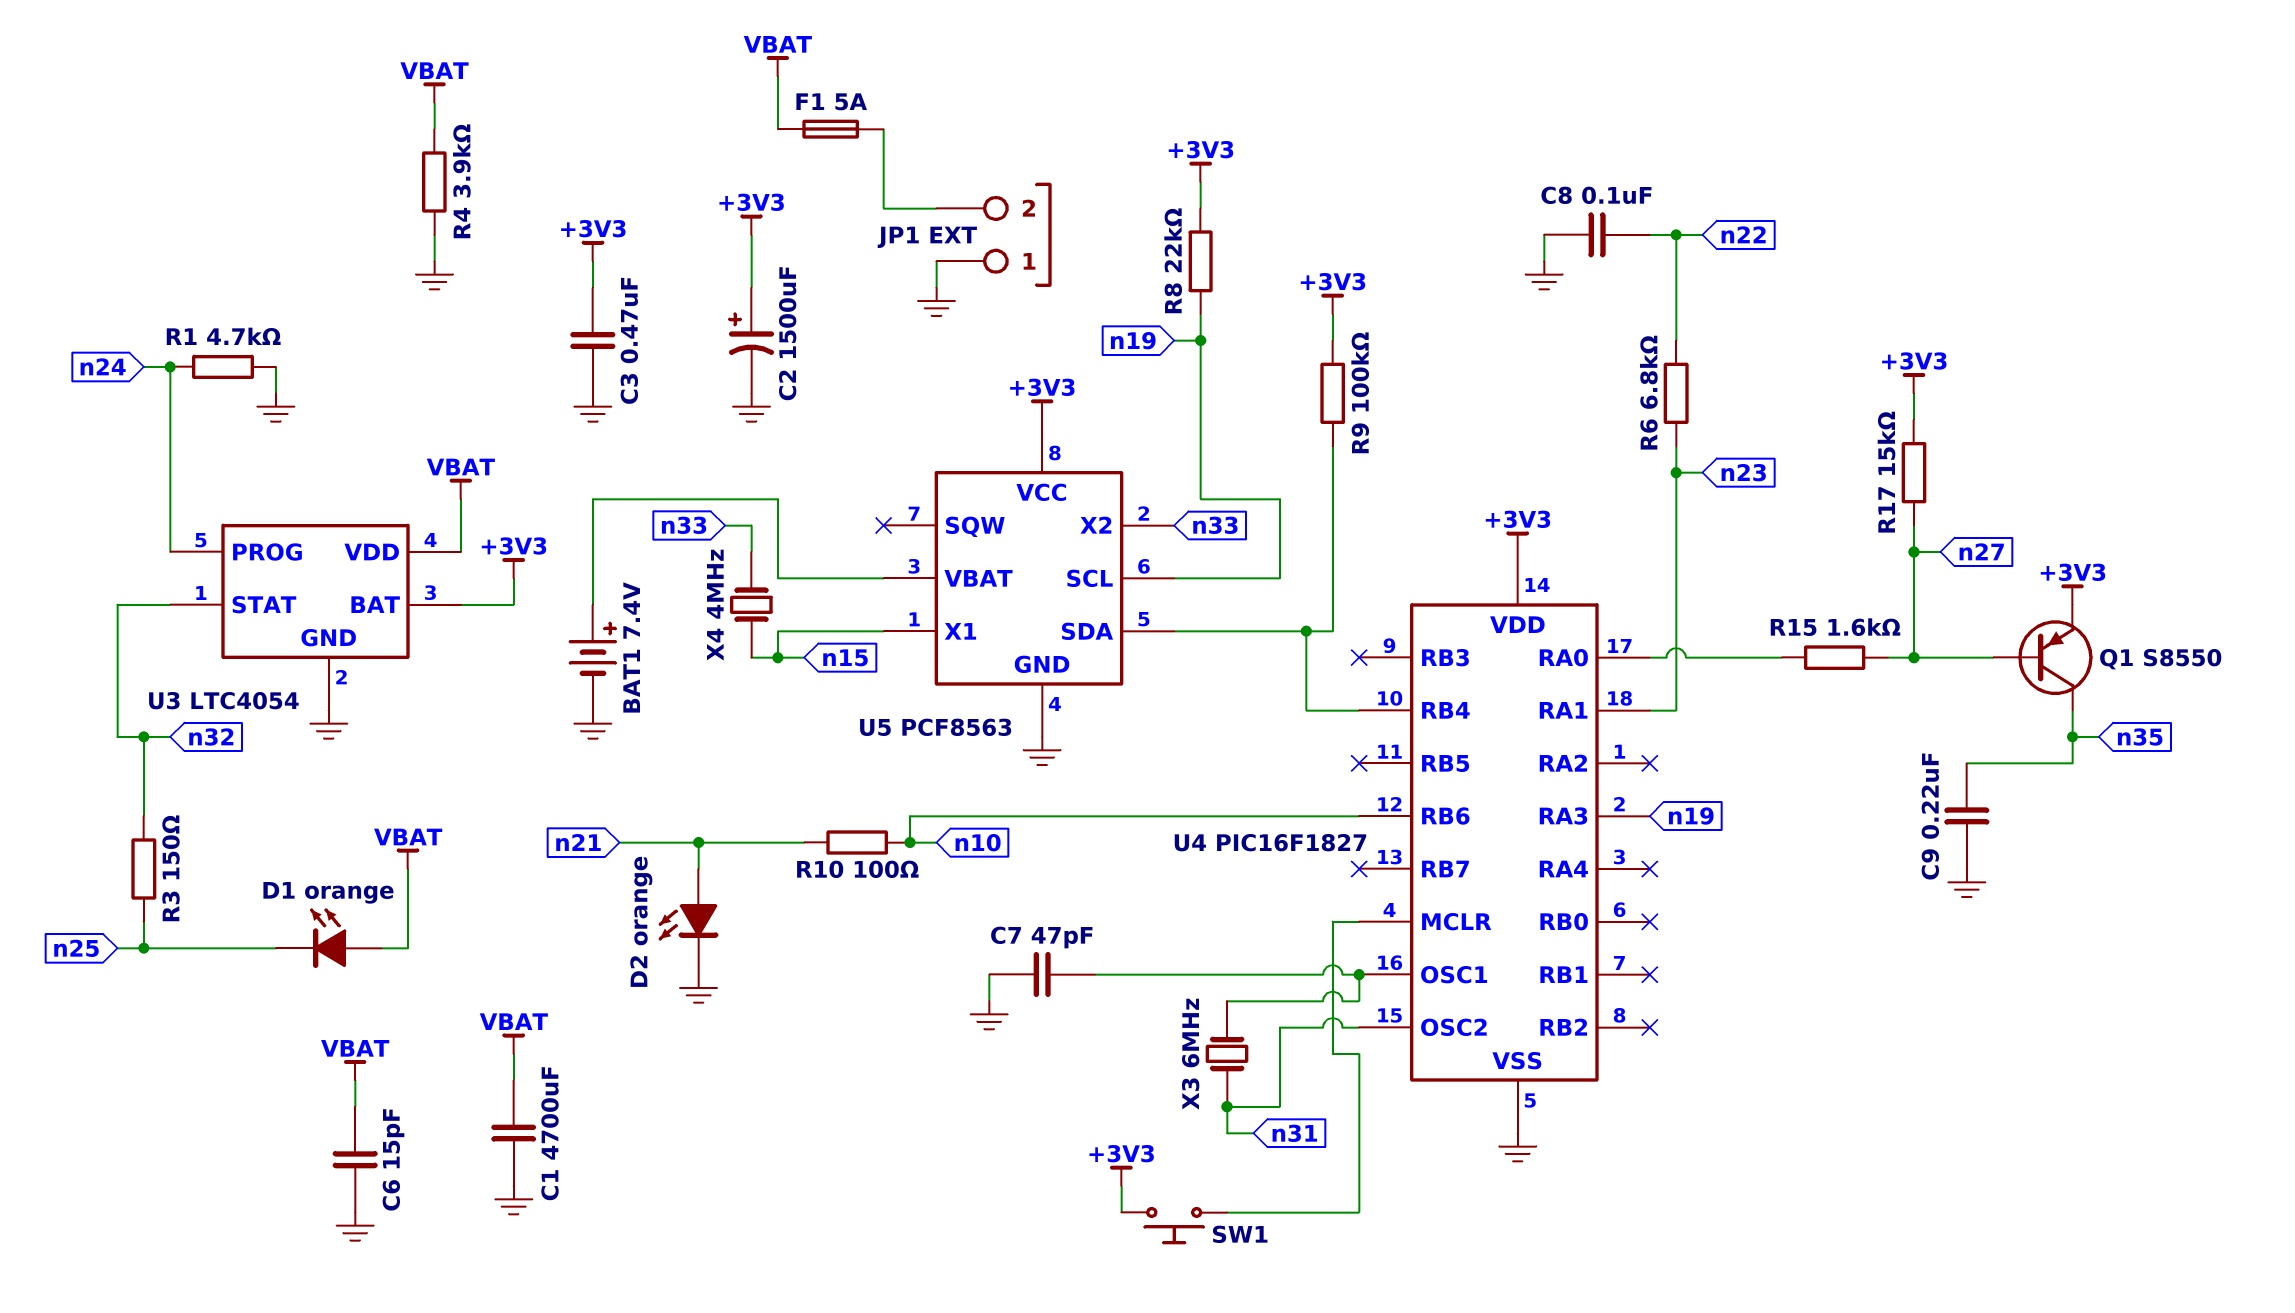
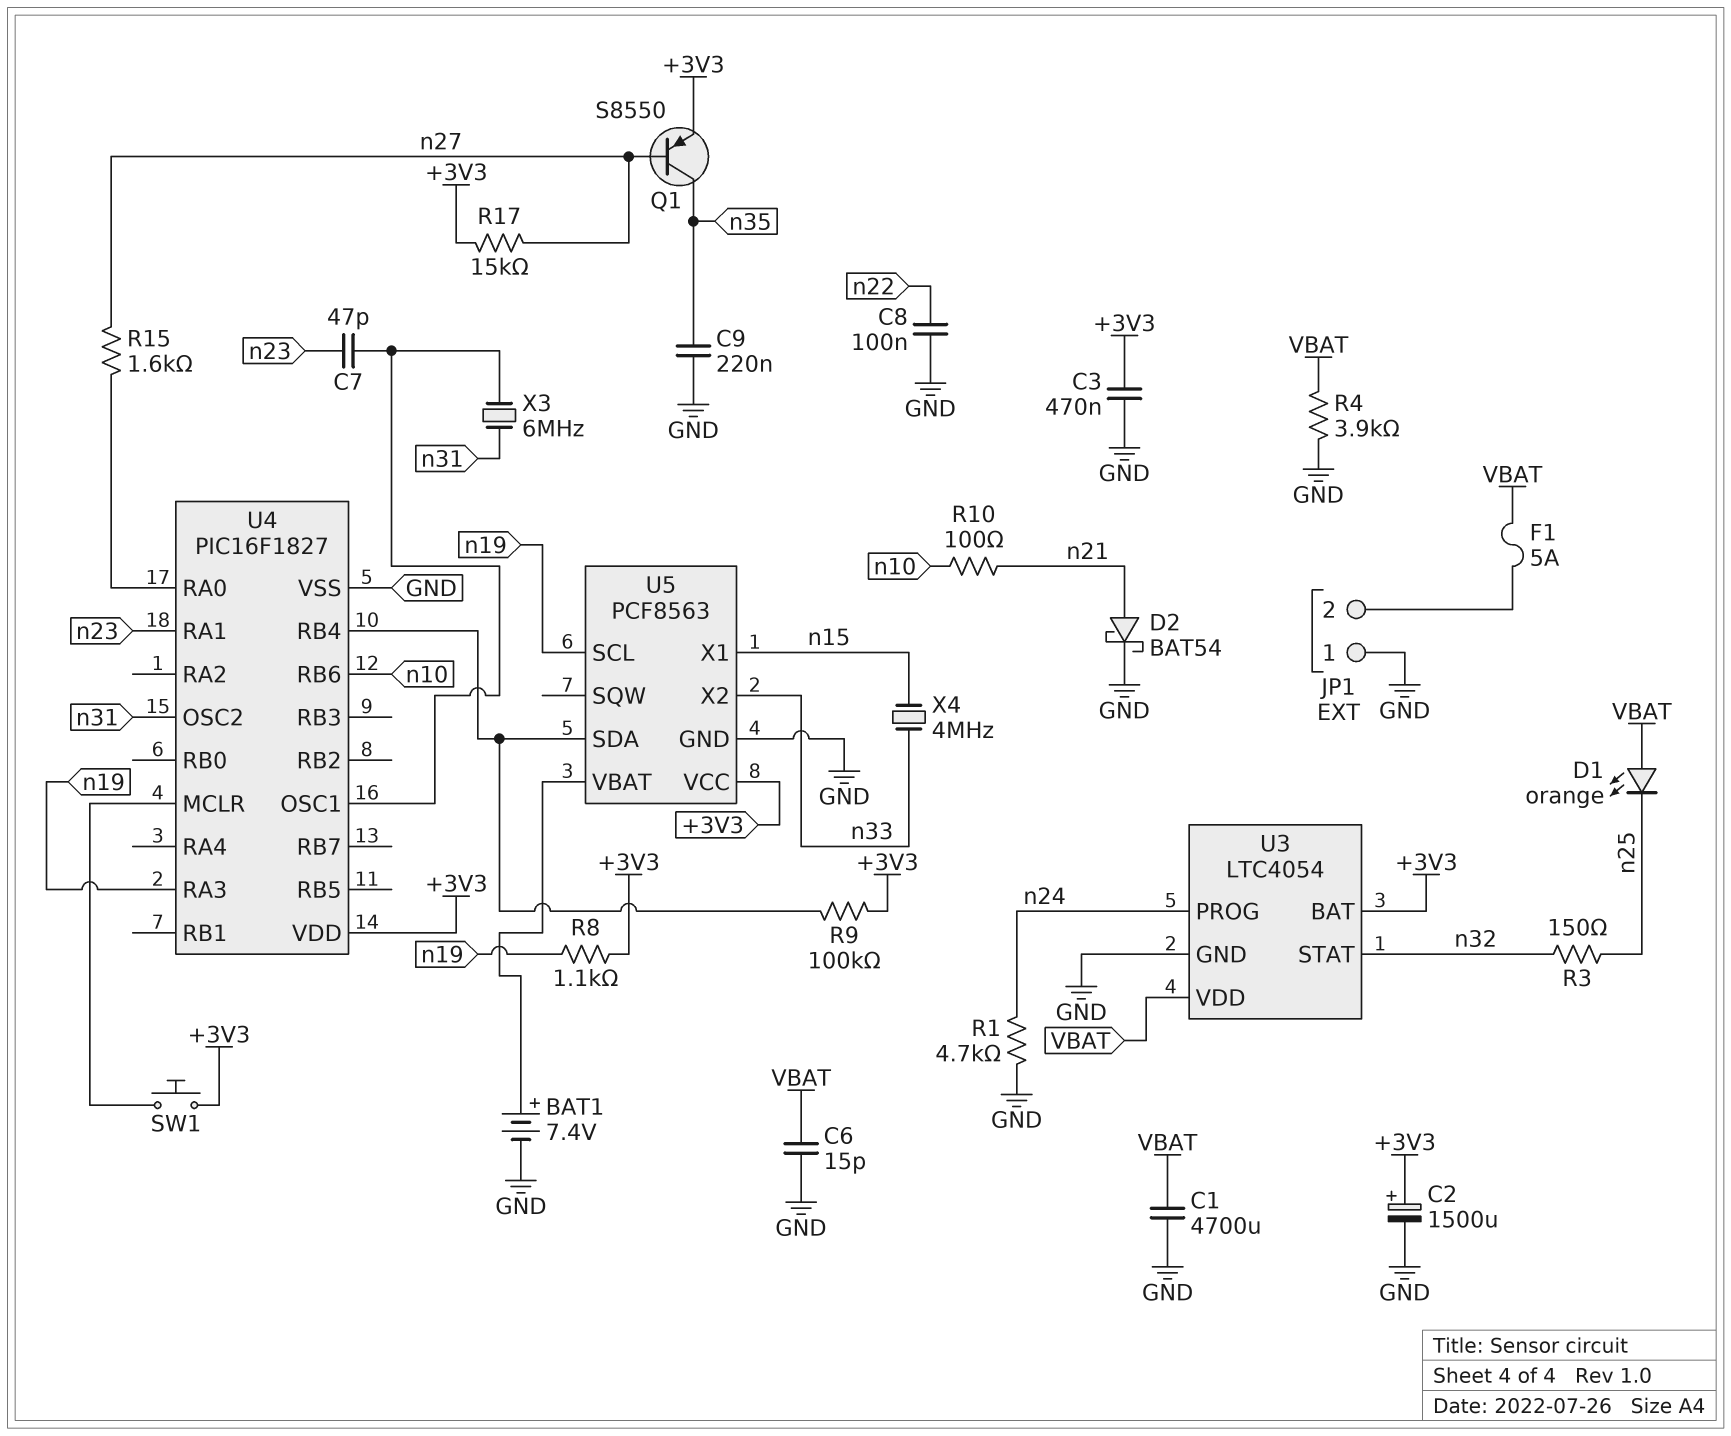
C7: 47pF (GND, U4/OSC1) -> 47pF (U4/OSC1, n23)
D2: LED orange (A n21, K GND) -> schottky BAT54 (A n21, K GND)
R6: 6.8k (n22, n23) -> none
R8: 22k (+3V3, n19) -> 1.1k (+3V3, n19)

